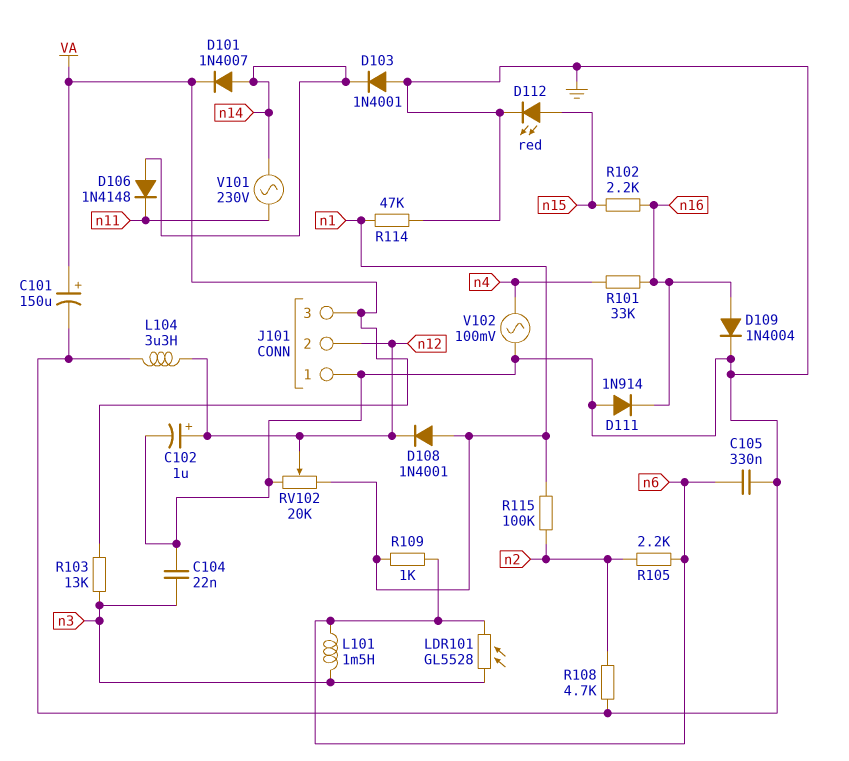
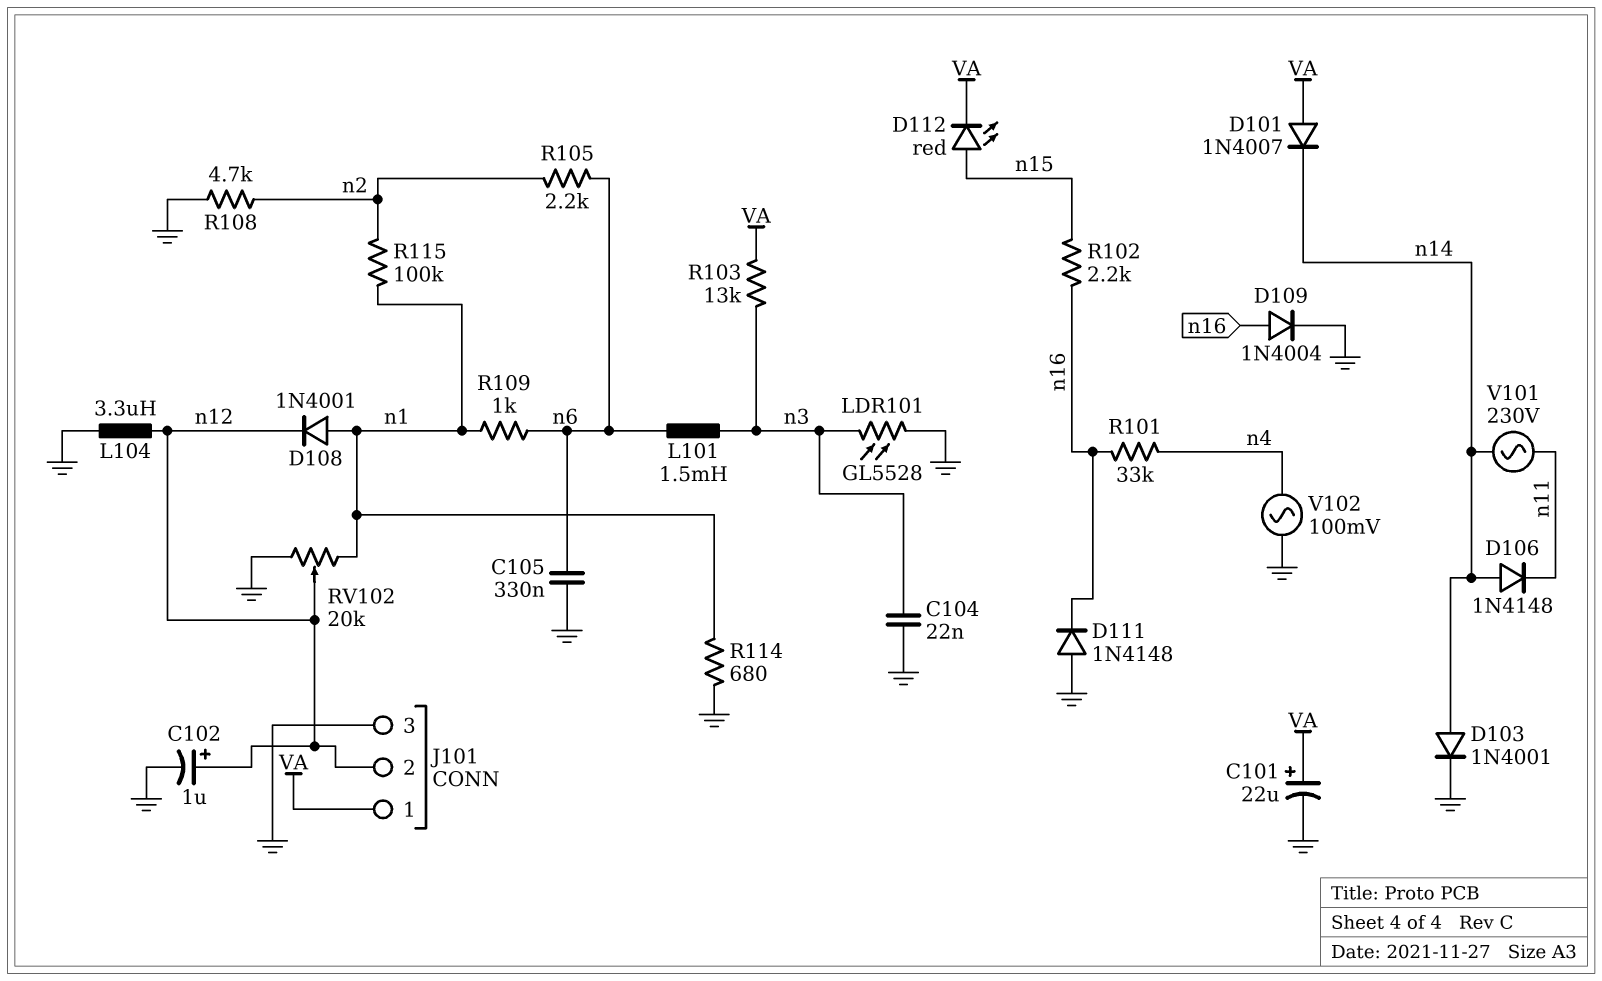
C101: 150uF (plus VA, minus GND) -> 22uF (plus VA, minus GND)
D101: diode 1N4007 (A n14, K VA) -> diode 1N4007 (A VA, K n14)
D103: diode 1N4001 (A GND, K n14) -> diode 1N4001 (A n14, K GND)
D111: diode 1N914 (A GND, K n16) -> diode 1N4148 (A GND, K n16)
D112: LED red (A n15, K GND) -> LED red (A n15, K VA)
J101 pin 1: GND -> VA
J101 pin 3: VA -> GND
LDR101: GL5528 (n3, n6) -> GL5528 (GND, n3)
R114: 47k (GND, n1) -> 680 (GND, n1)

